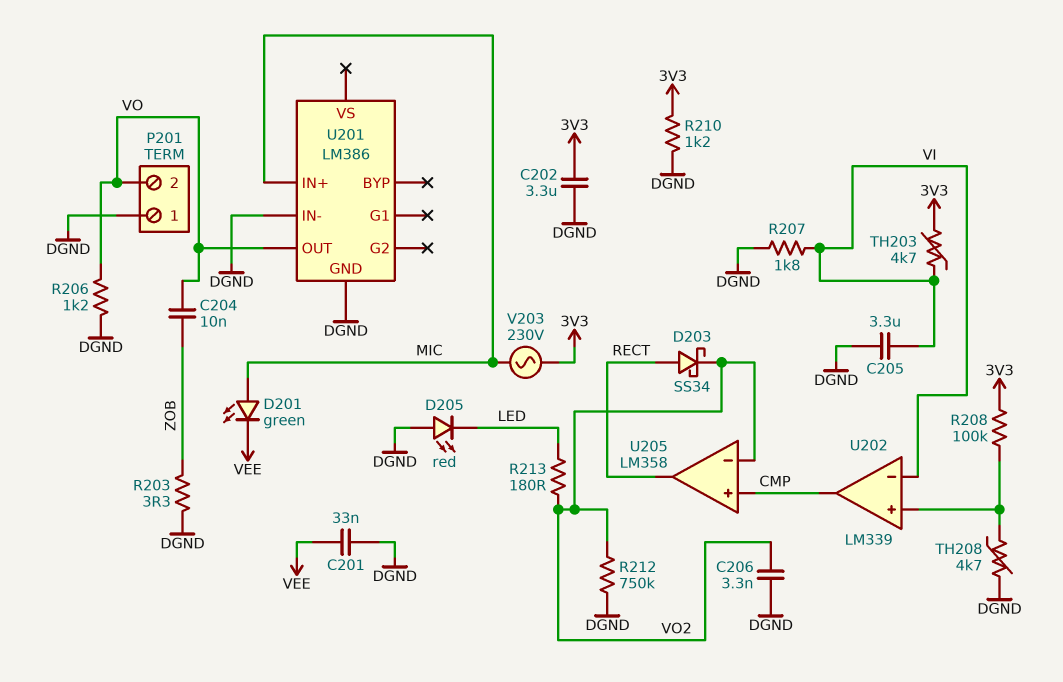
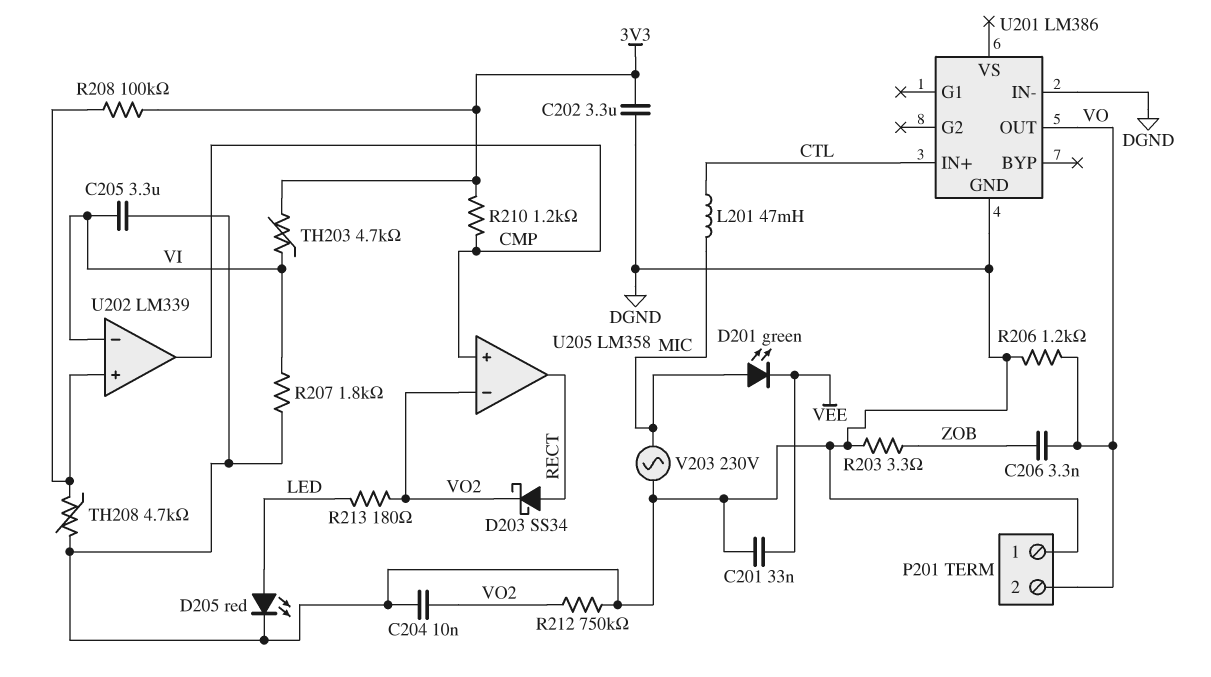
C204: 10nF (VO, ZOB) -> 10nF (DGND, VO2)
C206: 3.3nF (DGND, VO2) -> 3.3nF (VO, ZOB)
D205: LED red (A DGND, K LED) -> LED red (A LED, K DGND)
L201: none -> 47mH (CTL, MIC)
R210: 1.2k (3V3, DGND) -> 1.2k (3V3, CMP)
U201 pin IN+: MIC -> CTL
V203: AC 230V (3V3, MIC) -> AC 230V (DGND, MIC)

